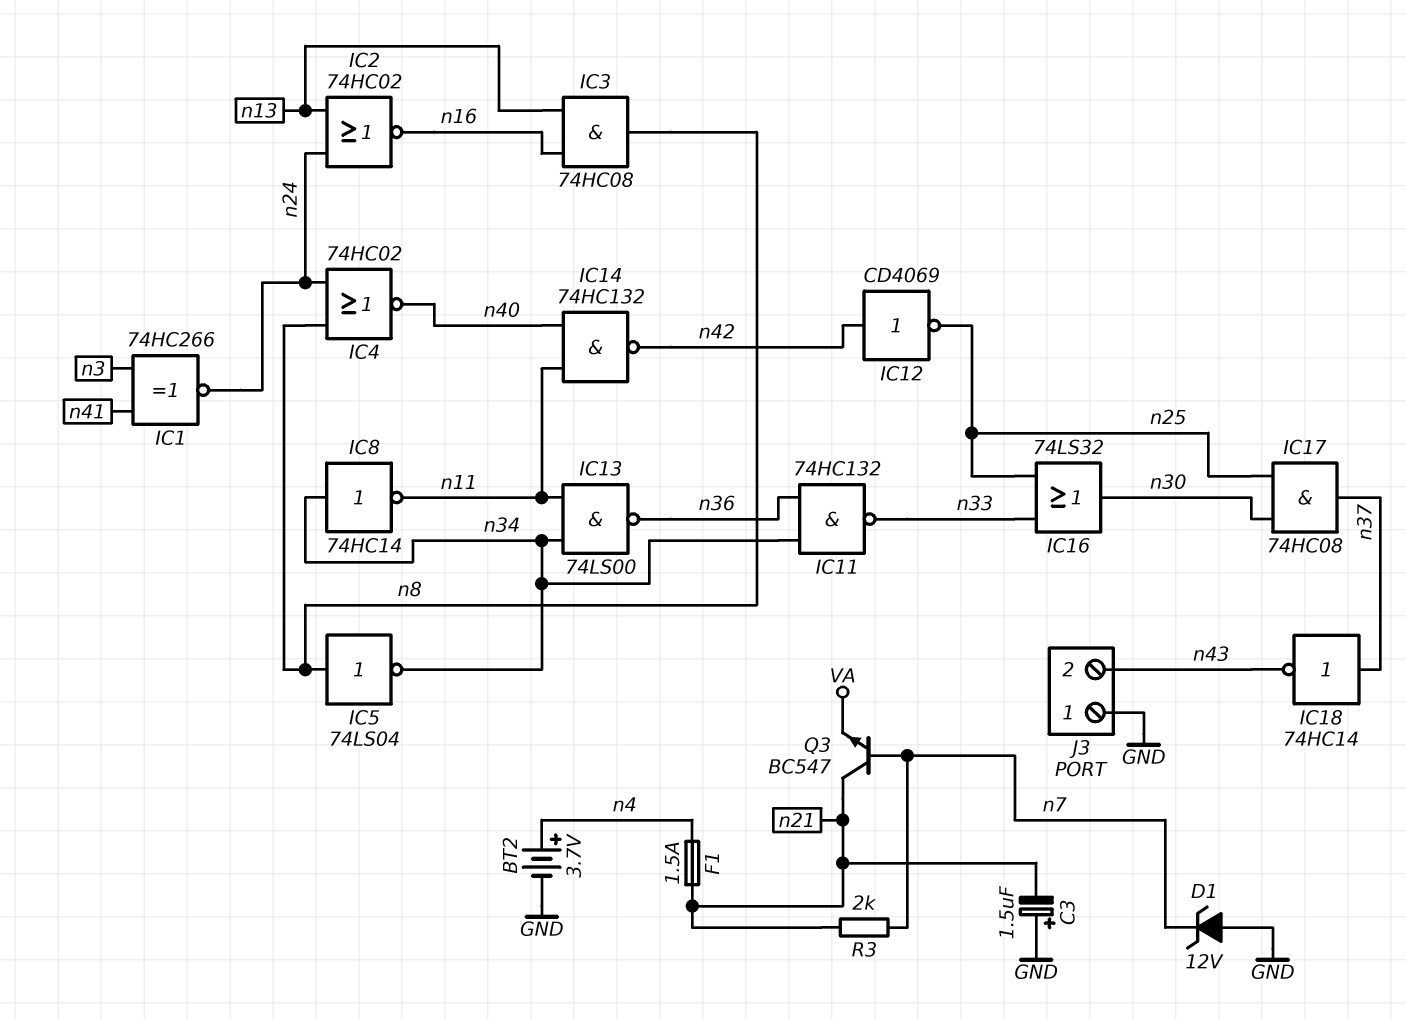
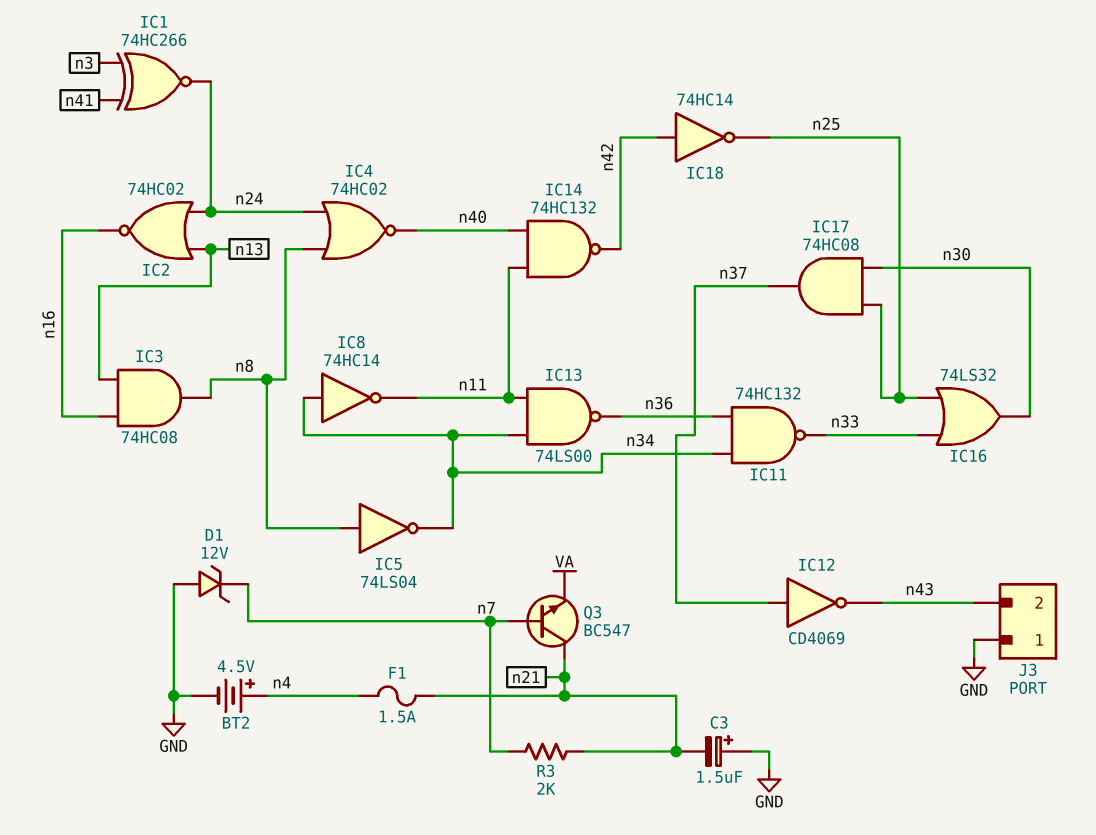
BT2: 3.7V (plus n4, minus GND) -> 4.5V (plus n4, minus GND)
IC12: NOT CD4069 (in n42, out n25) -> NOT CD4069 (in n37, out n43)
IC18: NOT 74HC14 (in n37, out n43) -> NOT 74HC14 (in n42, out n25)

